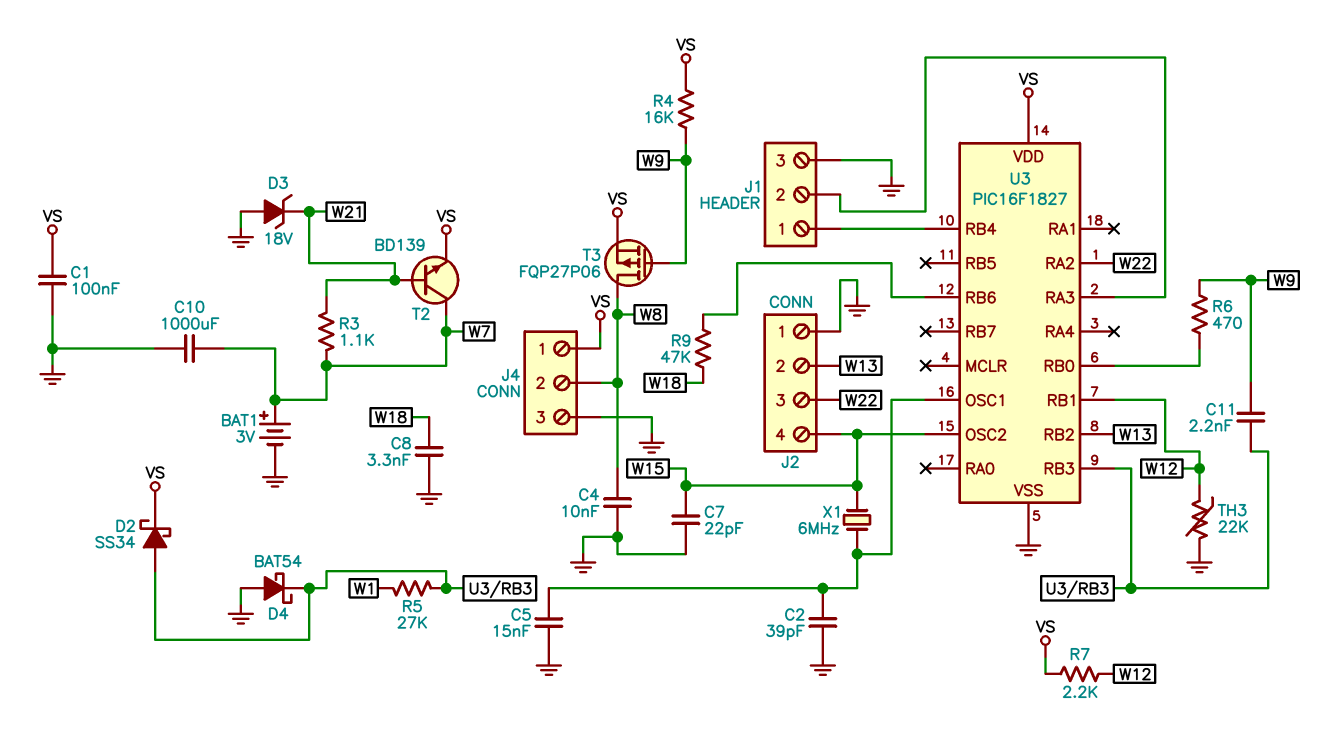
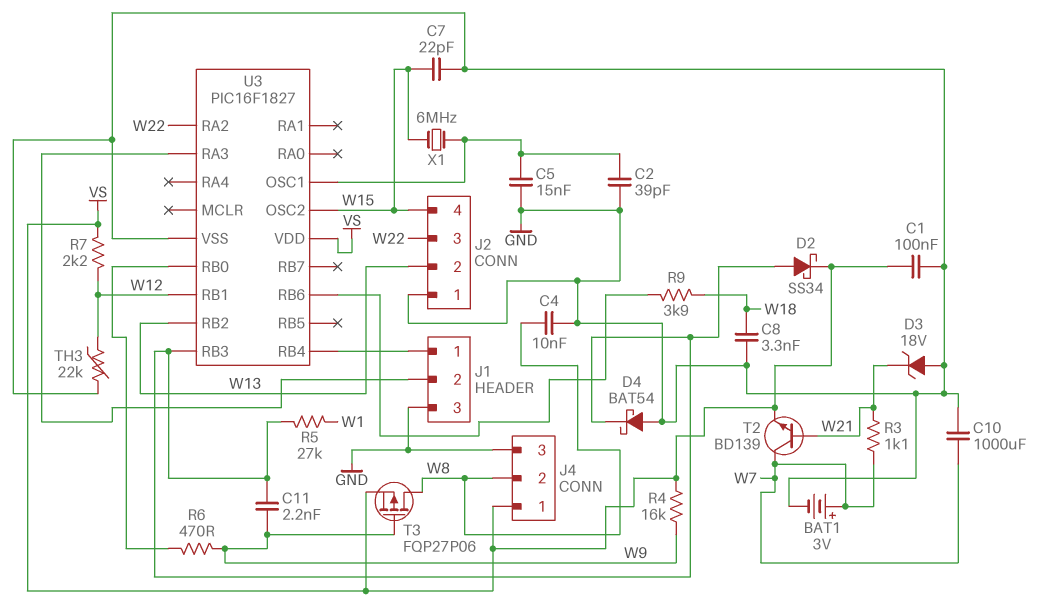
R9: 47k (U3/RB6, W18) -> 3.9k (U3/RB6, W18)

